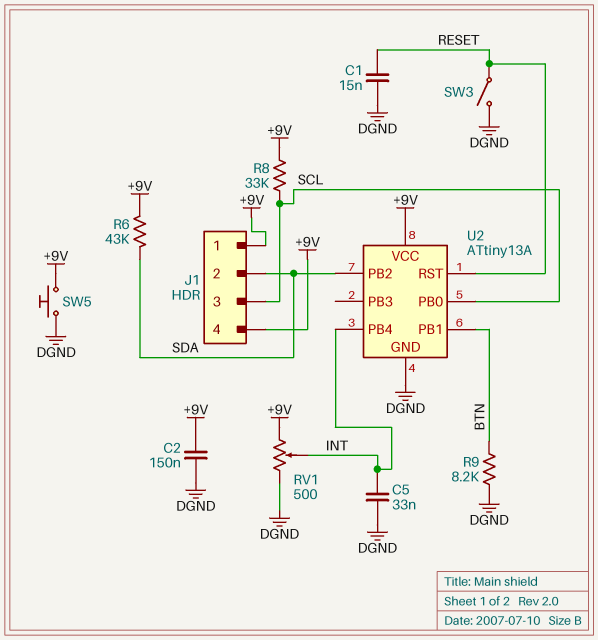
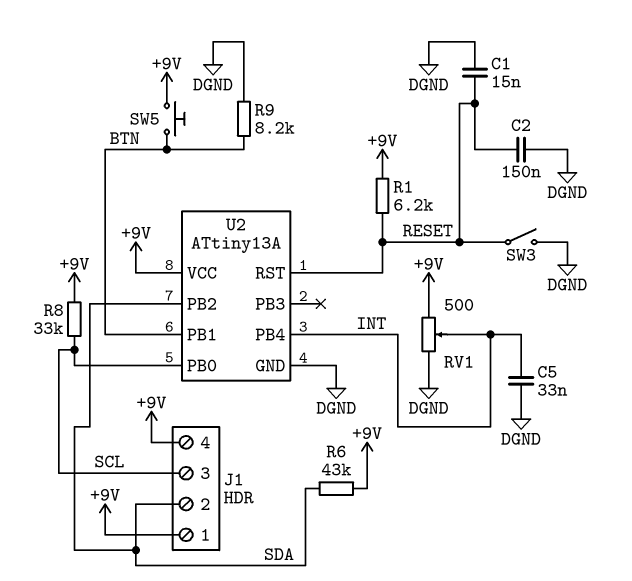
C2: 150nF (+9V, DGND) -> 150nF (DGND, RESET)
R1: none -> 6.2k (+9V, RESET)
SW5: button (+9V, DGND) -> button (+9V, BTN)

